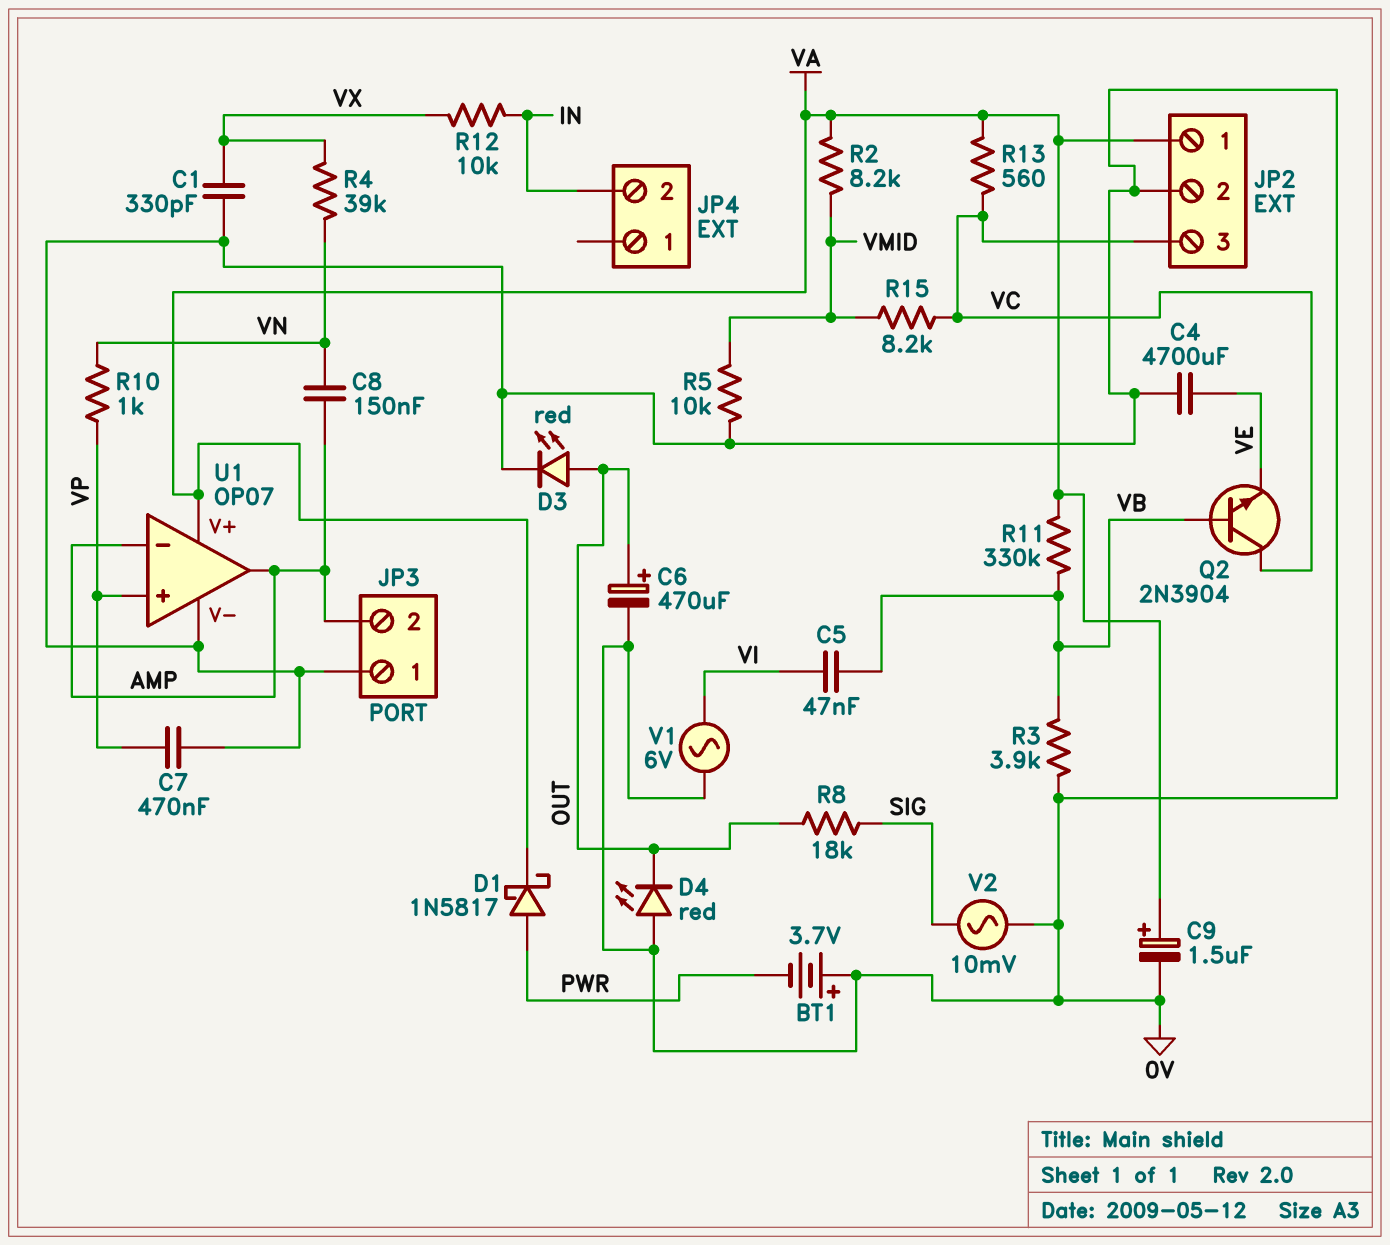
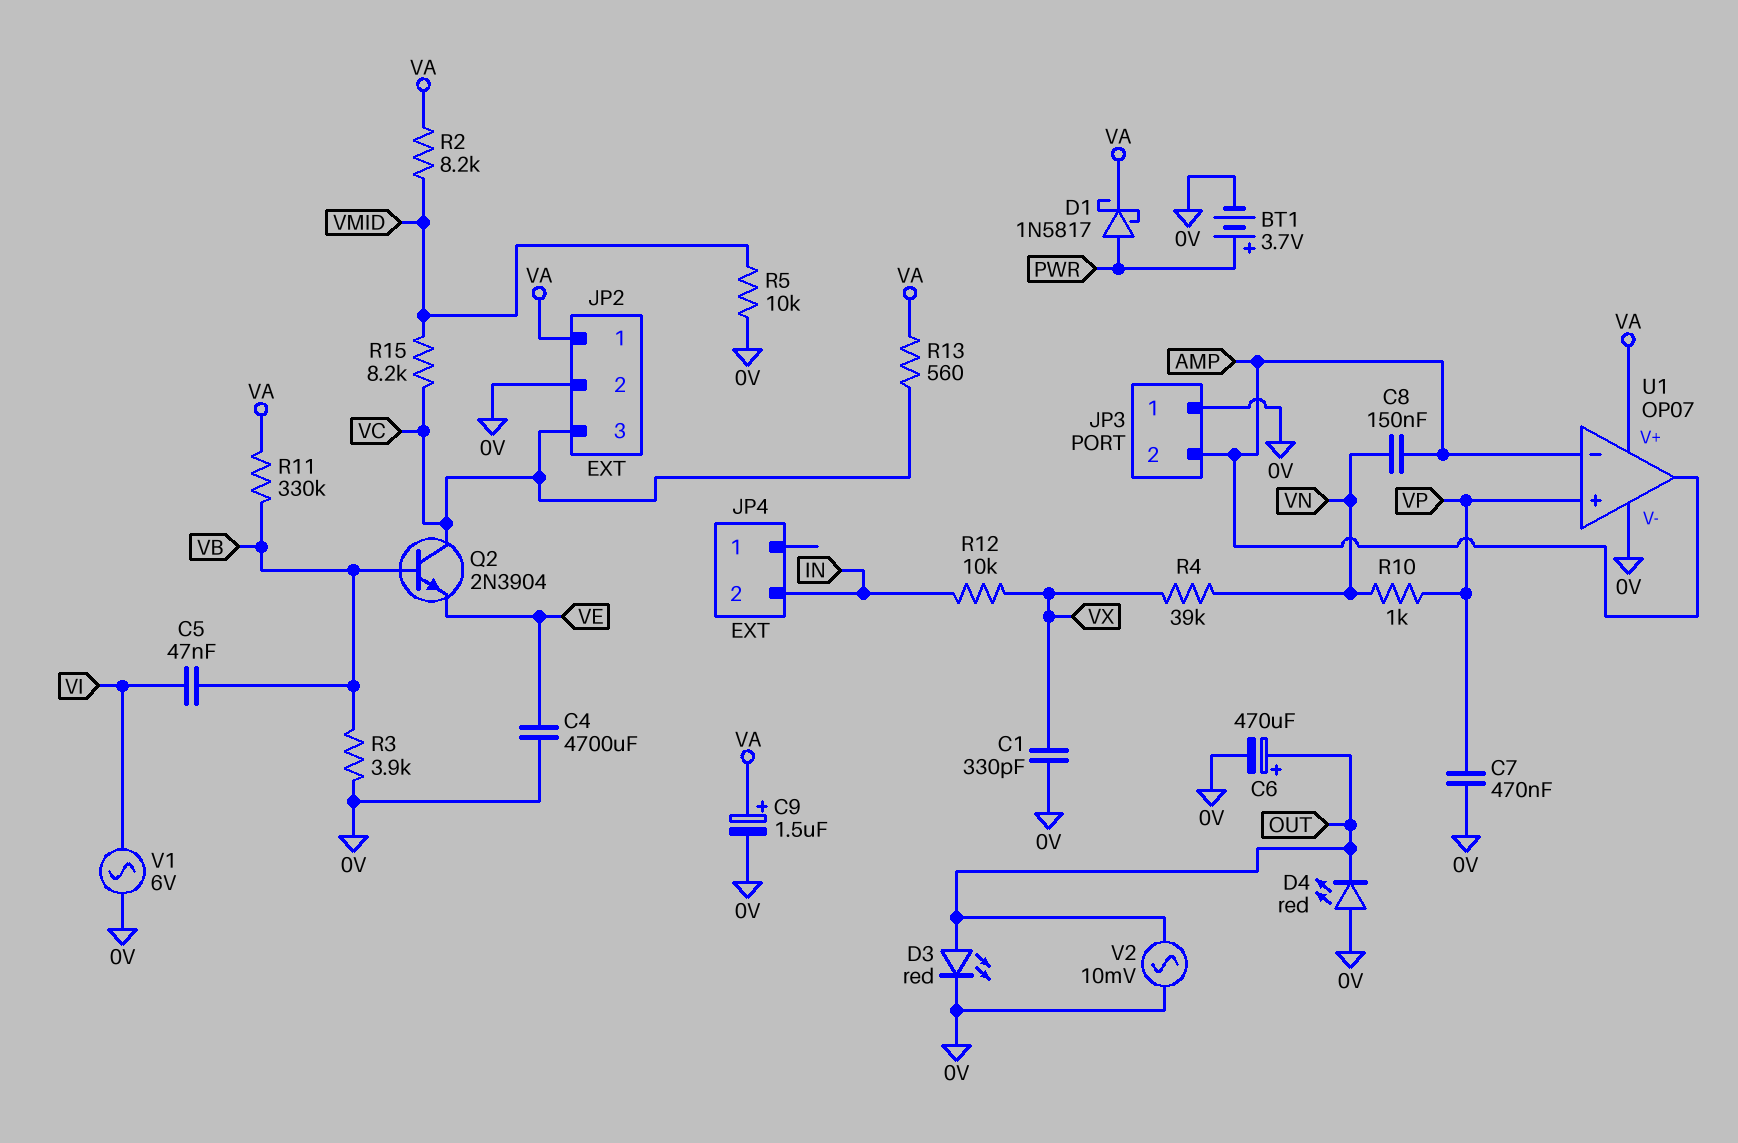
BT1: 3.7V (plus 0V, minus PWR) -> 3.7V (plus PWR, minus 0V)
R8: 18k (OUT, SIG) -> none
V2: AC 10mV (0V, SIG) -> AC 10mV (0V, OUT)

